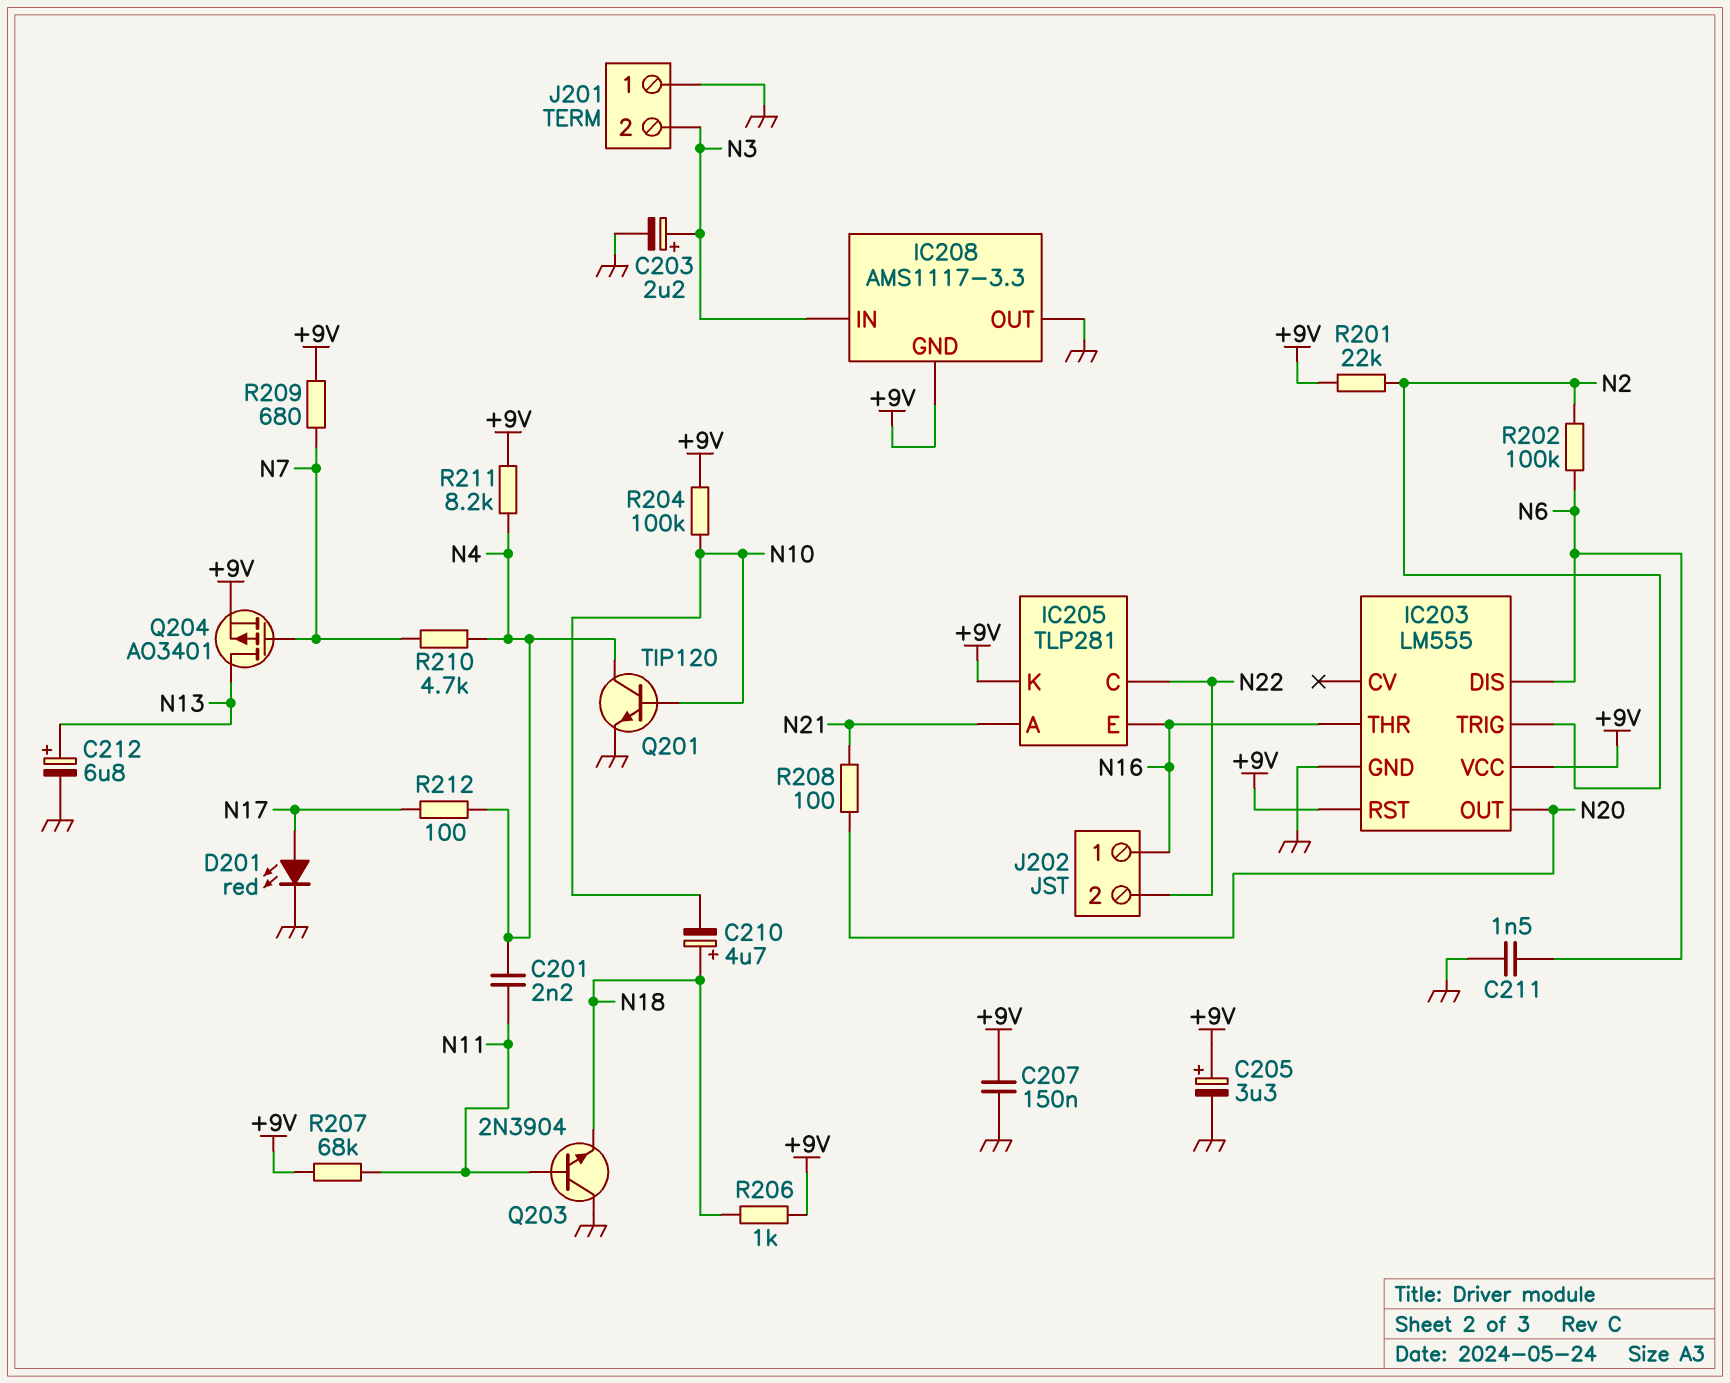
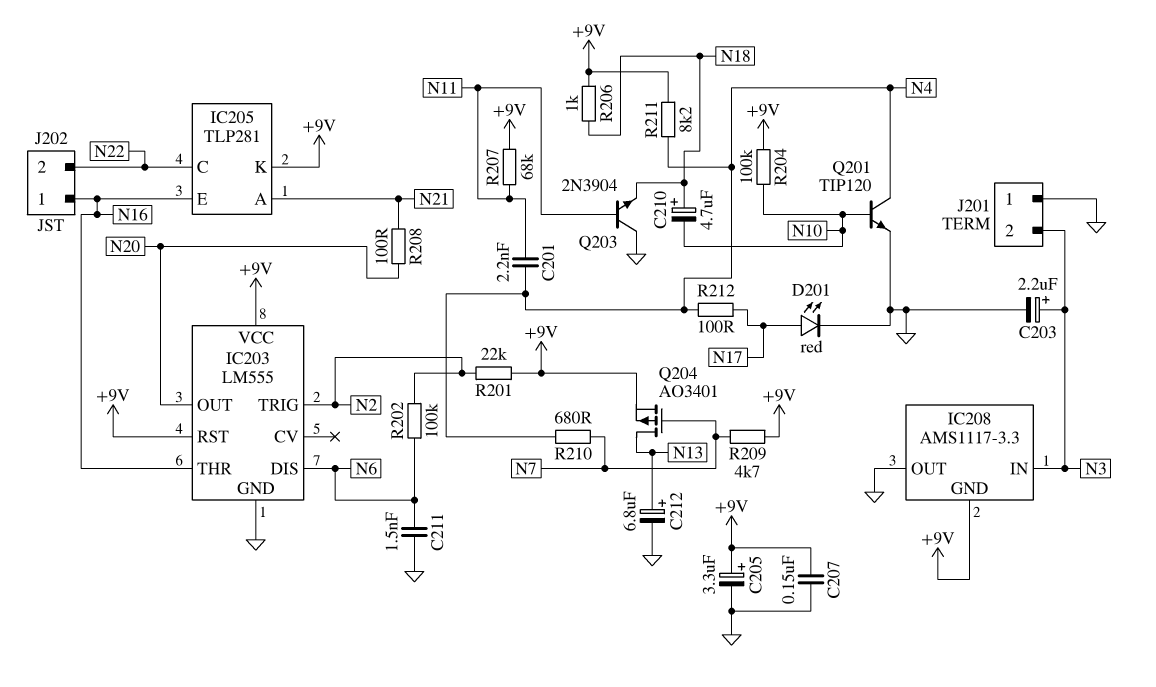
R209: 680 (+9V, N7) -> 4.7k (+9V, N7)
R210: 4.7k (N4, N7) -> 680 (N4, N7)

